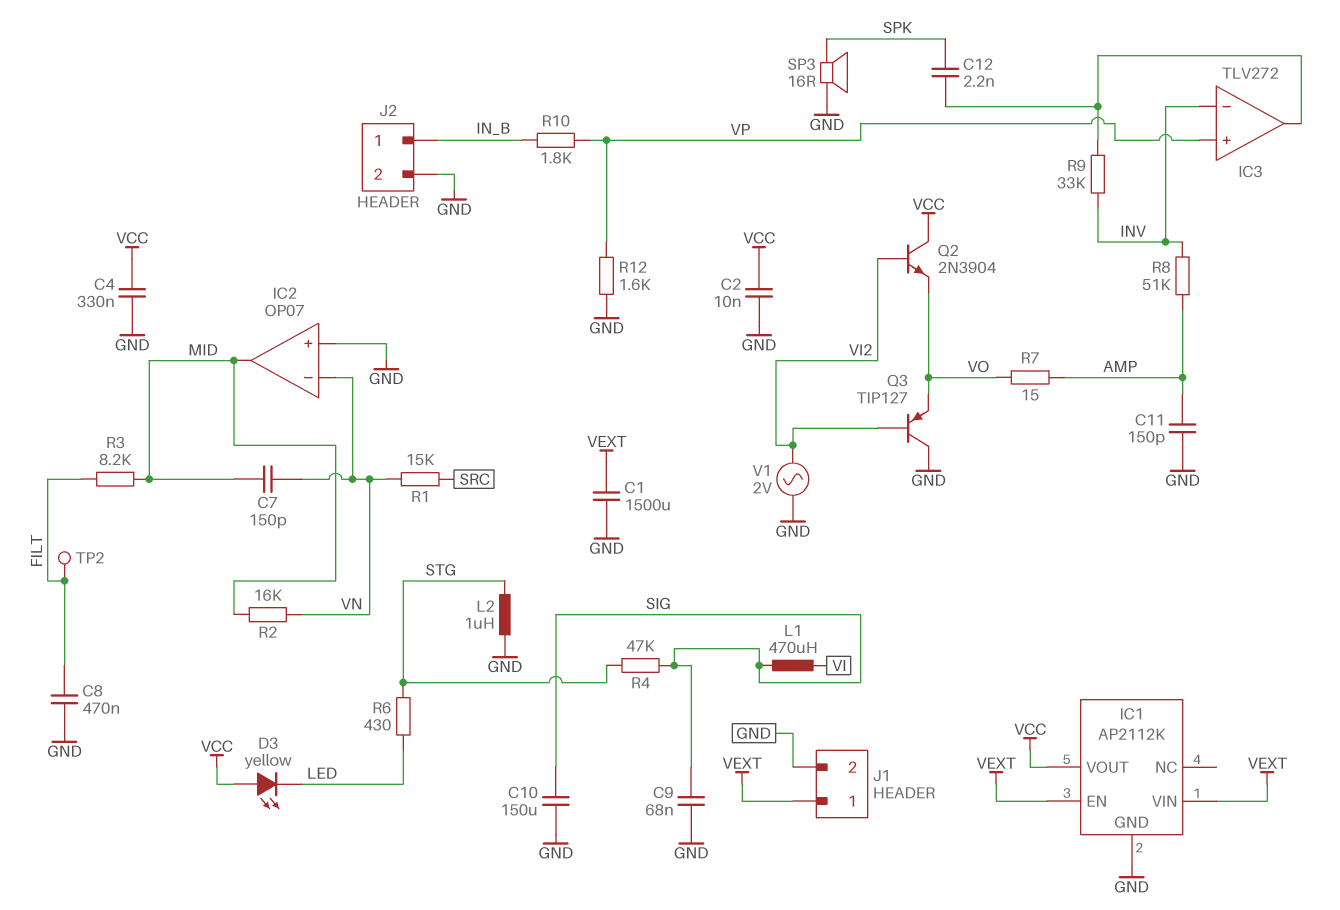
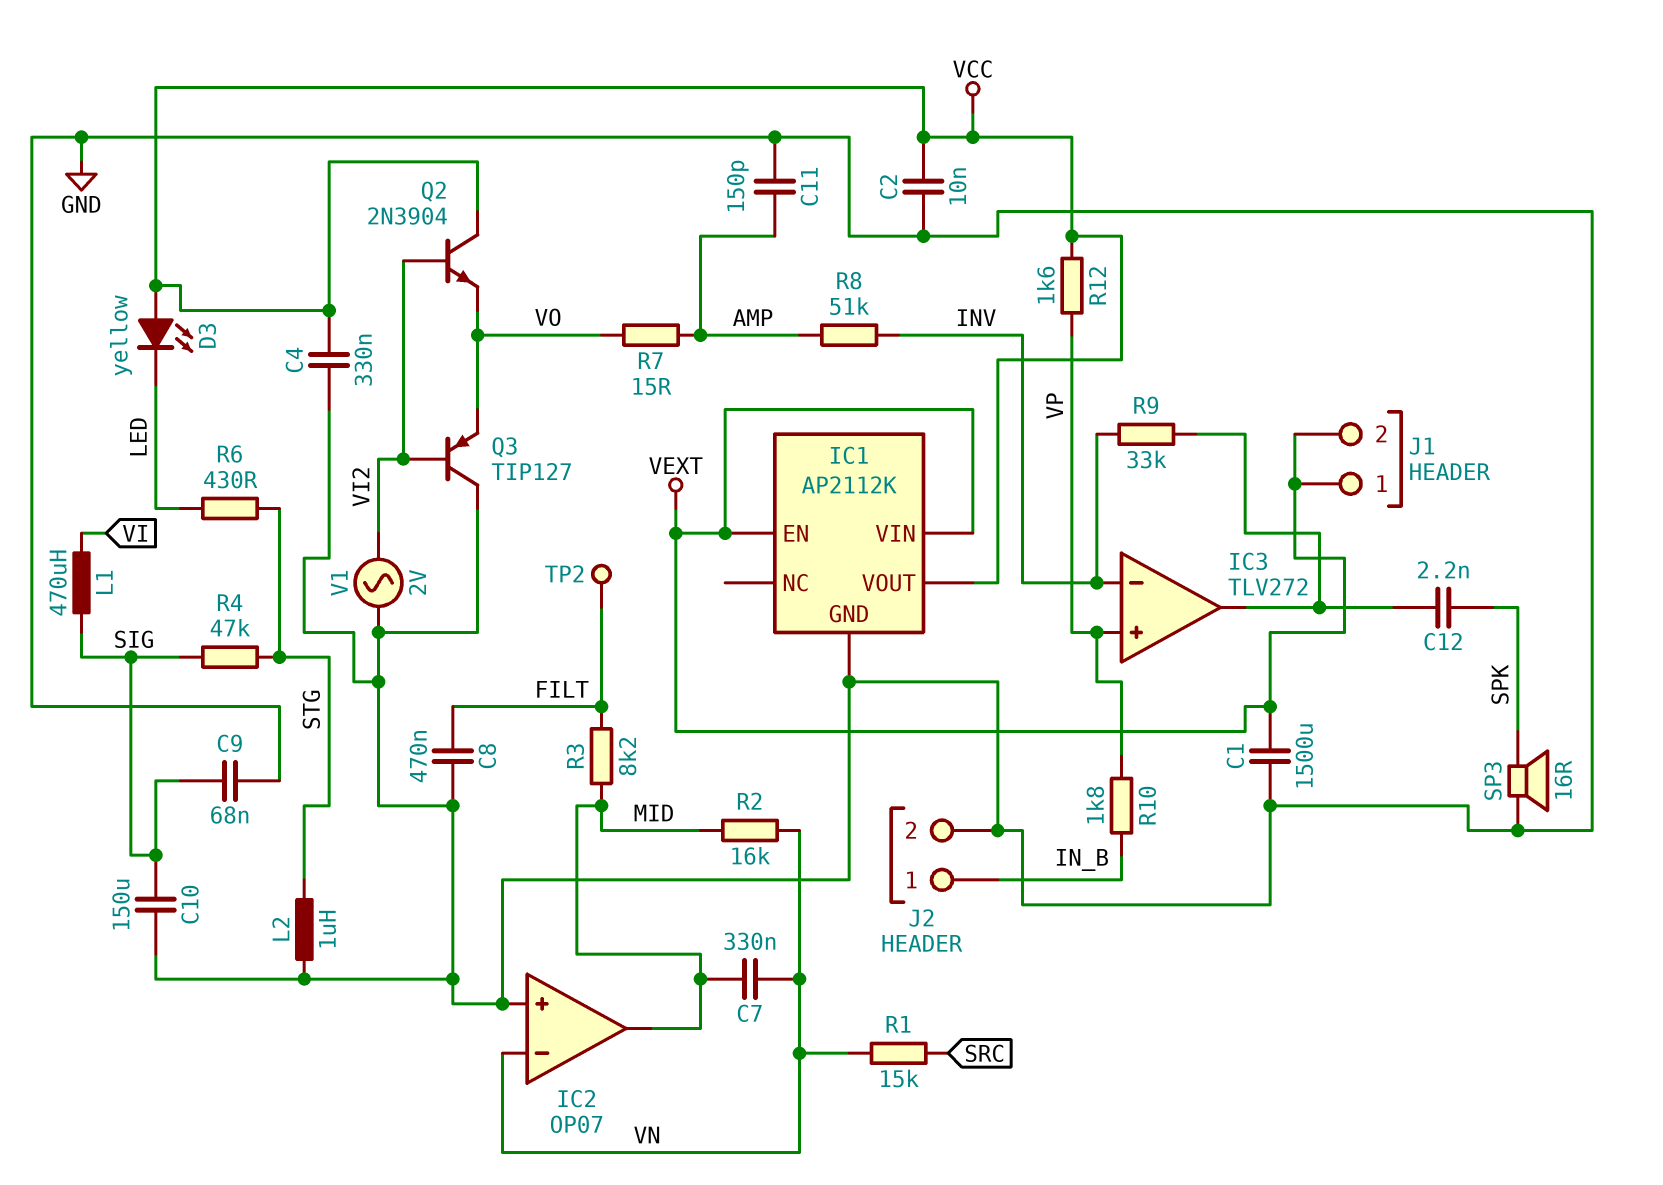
C7: 150pF (MID, VN) -> 330nF (MID, VN)
J1 pin 2: GND -> VEXT
R12: 1.6k (GND, VP) -> 1.6k (VCC, VP)

